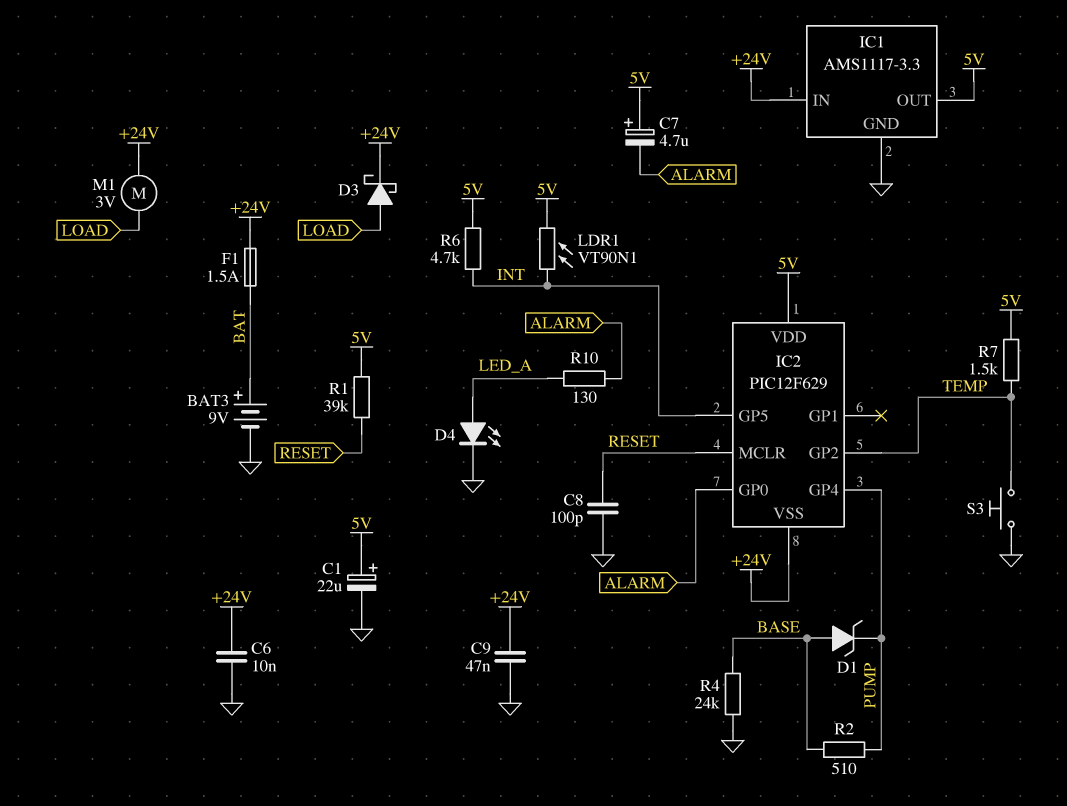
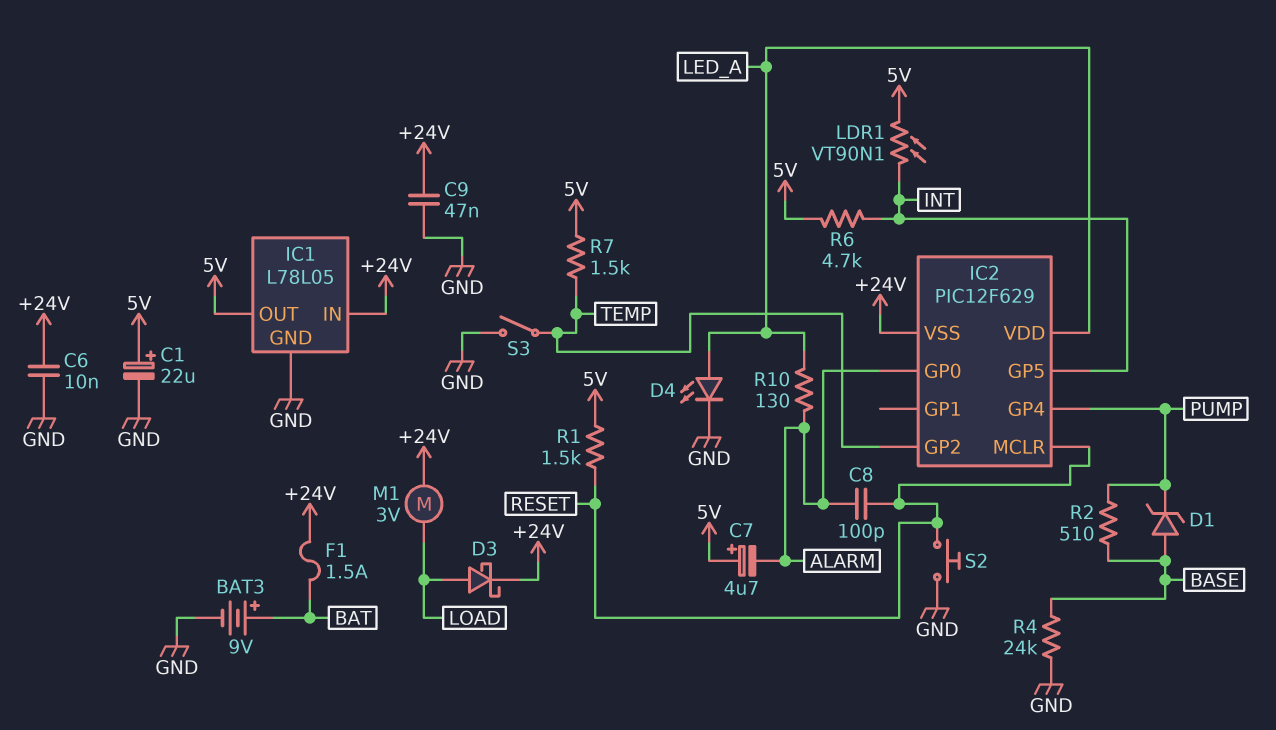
C8: 100pF (GND, RESET) -> 100pF (ALARM, RESET)
IC1: AMS1117-3.3 -> L78L05
IC2 pin VDD: 5V -> LED_A
R1: 39k (5V, RESET) -> 1.5k (5V, RESET)
S2: none -> button (GND, RESET)
S3: button (GND, TEMP) -> switch (GND, TEMP)

